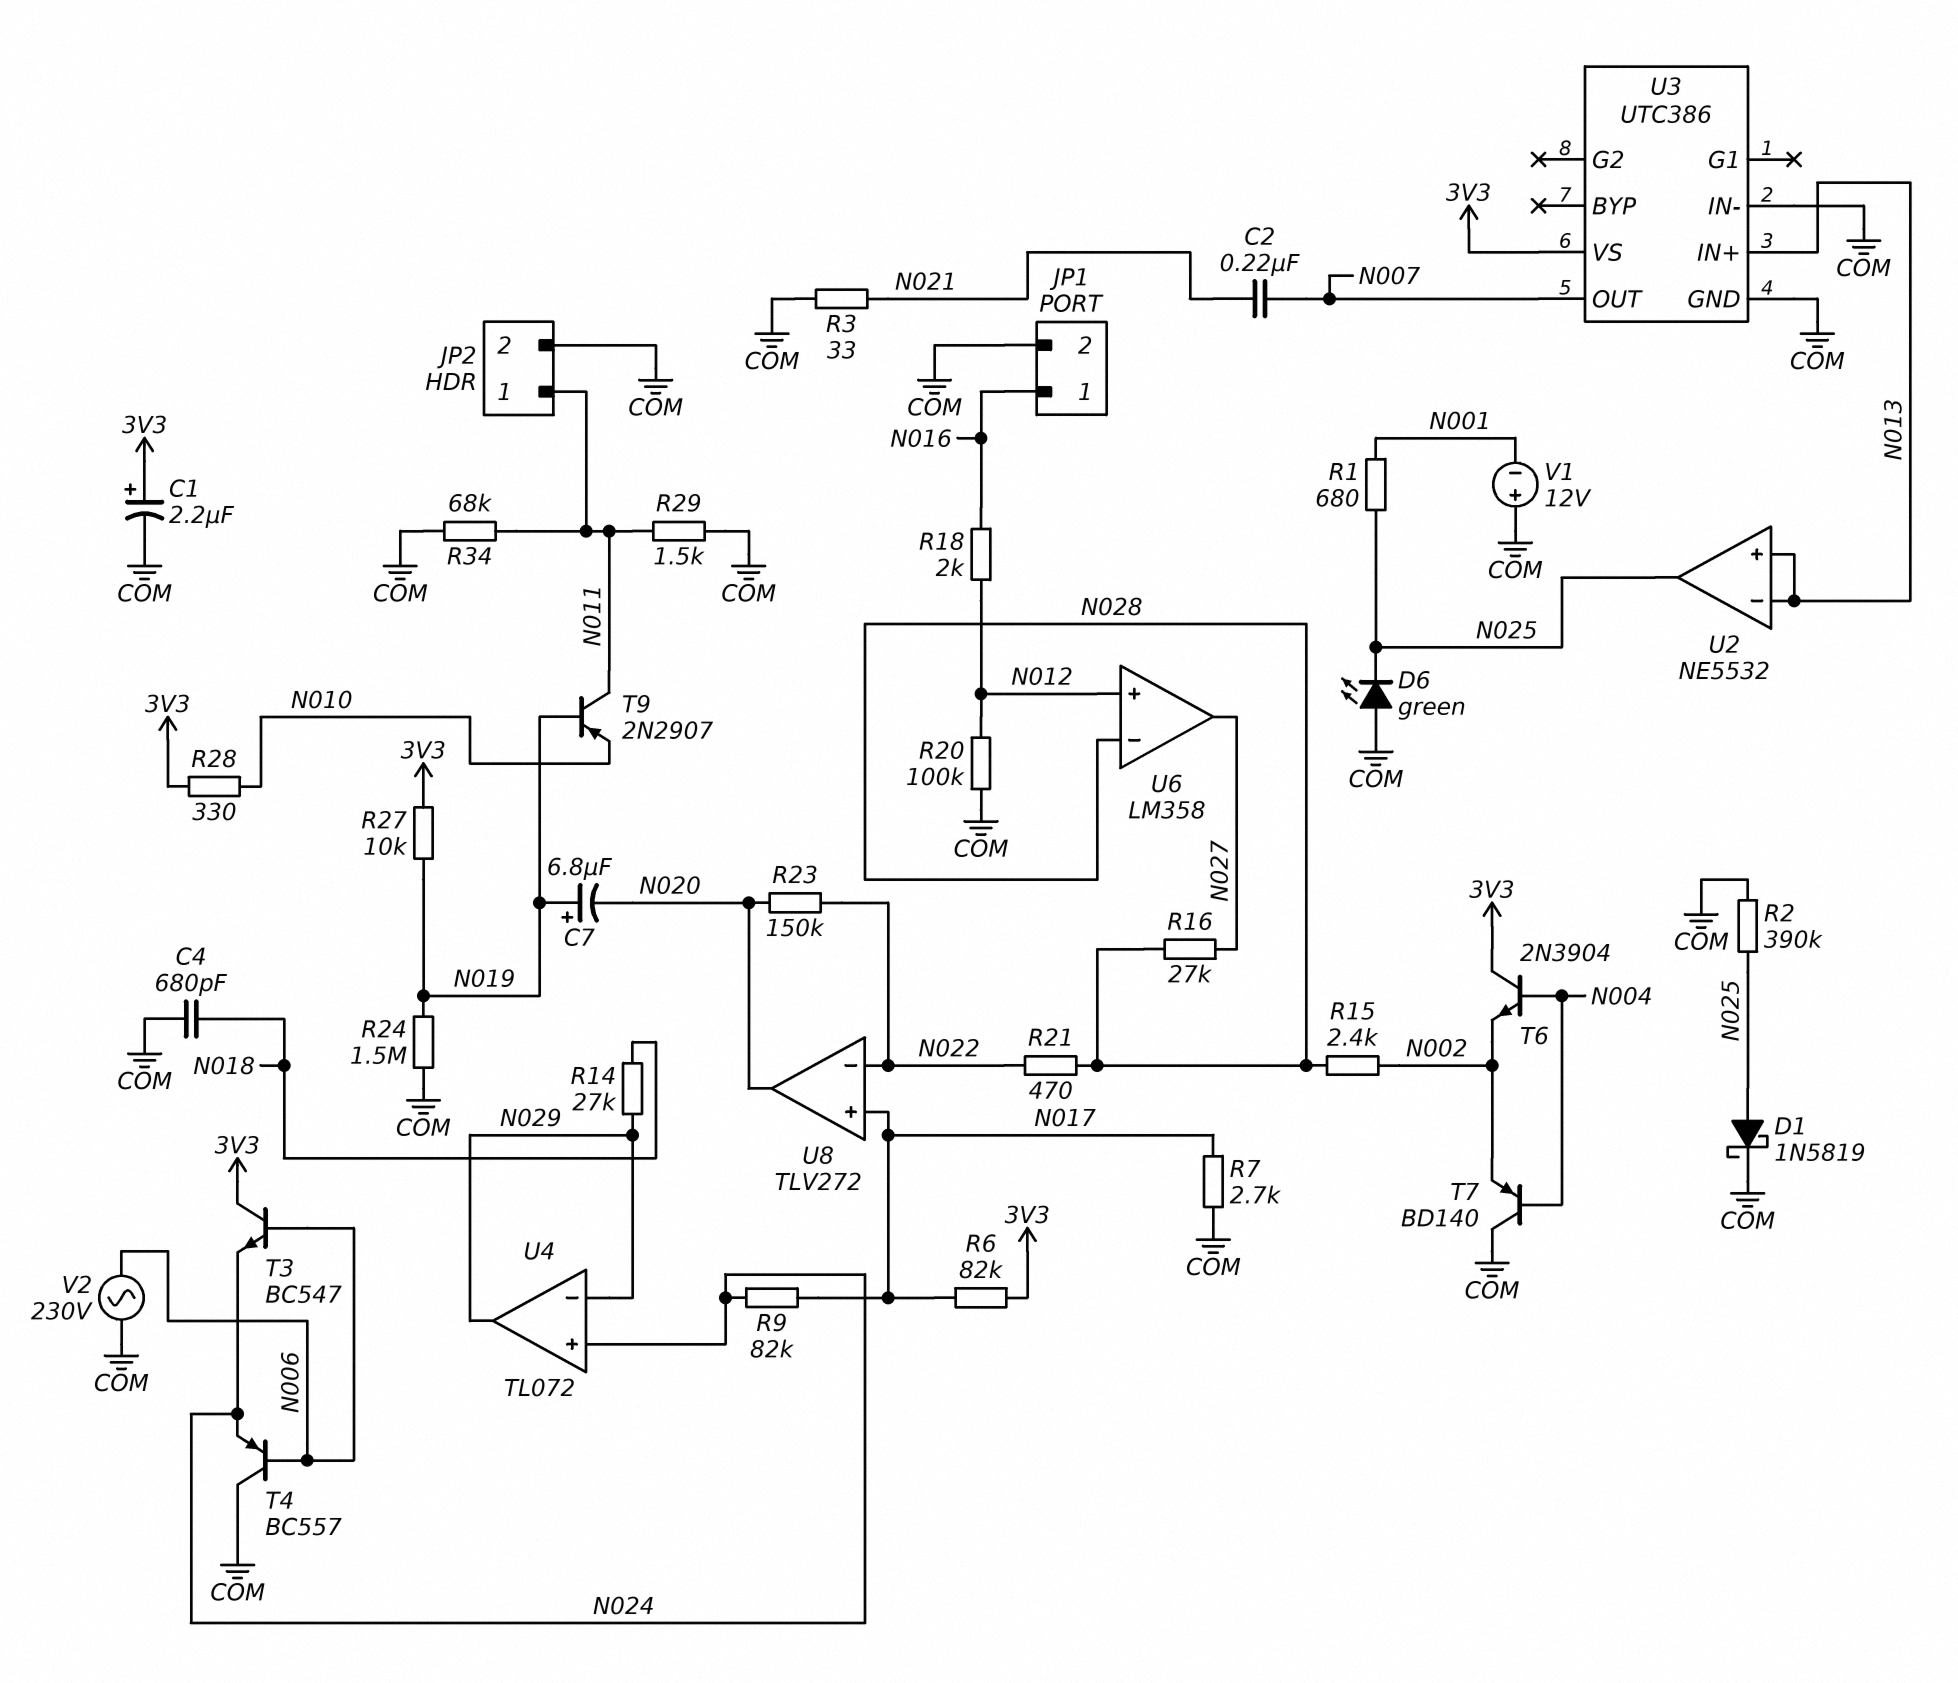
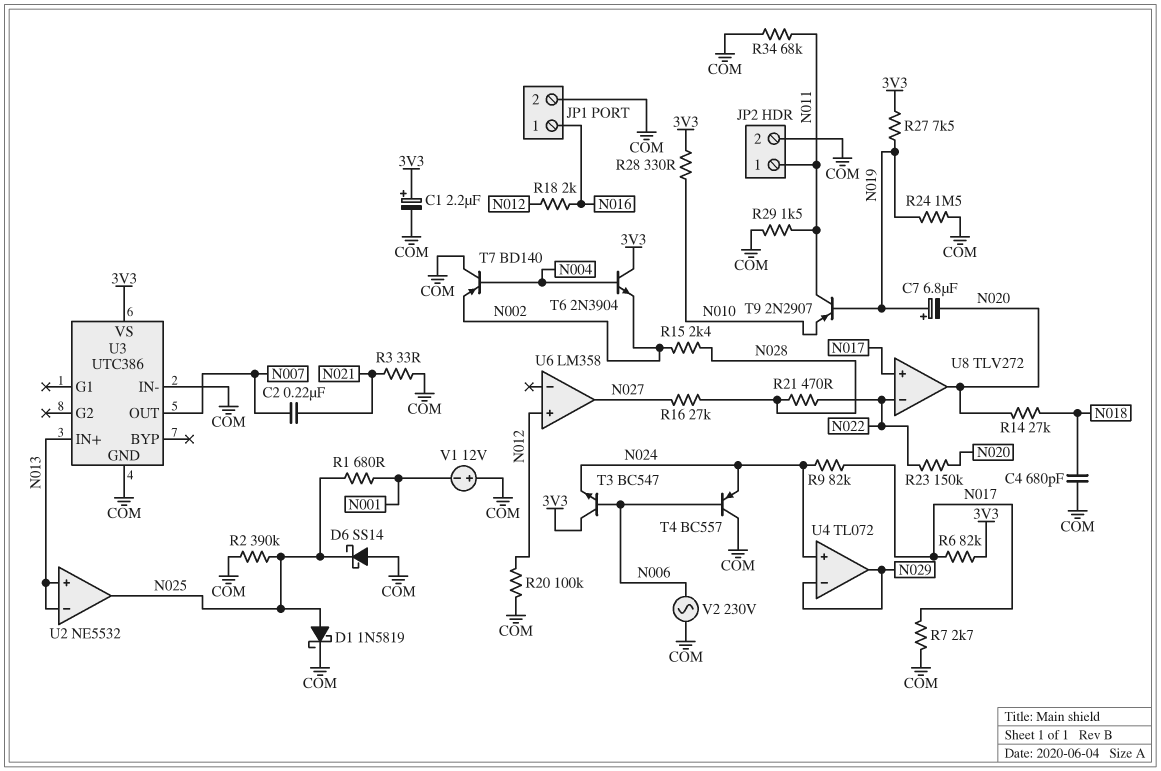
D6: LED green (A COM, K N025) -> schottky SS14 (A COM, K N025)
R14: 27k (N018, N029) -> 27k (N018, N020)
R27: 10k (3V3, N019) -> 7.5k (3V3, N019)
U6 pin in-: N028 -> none

